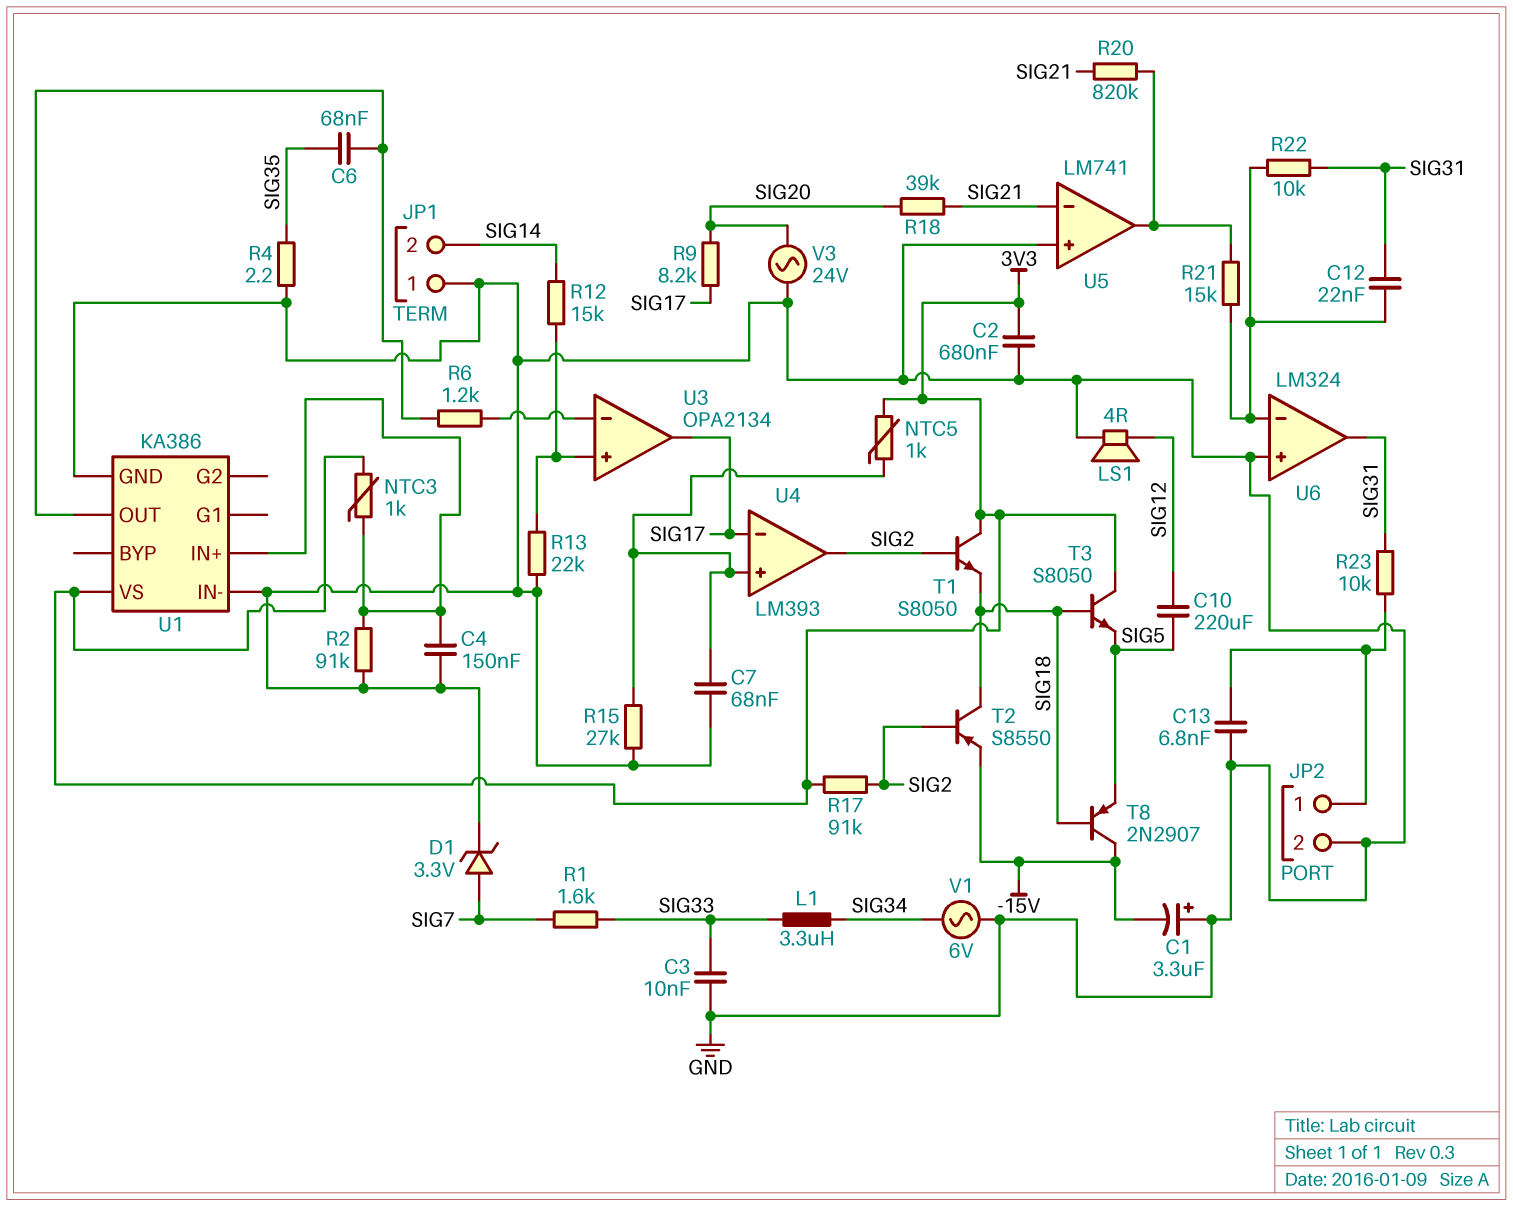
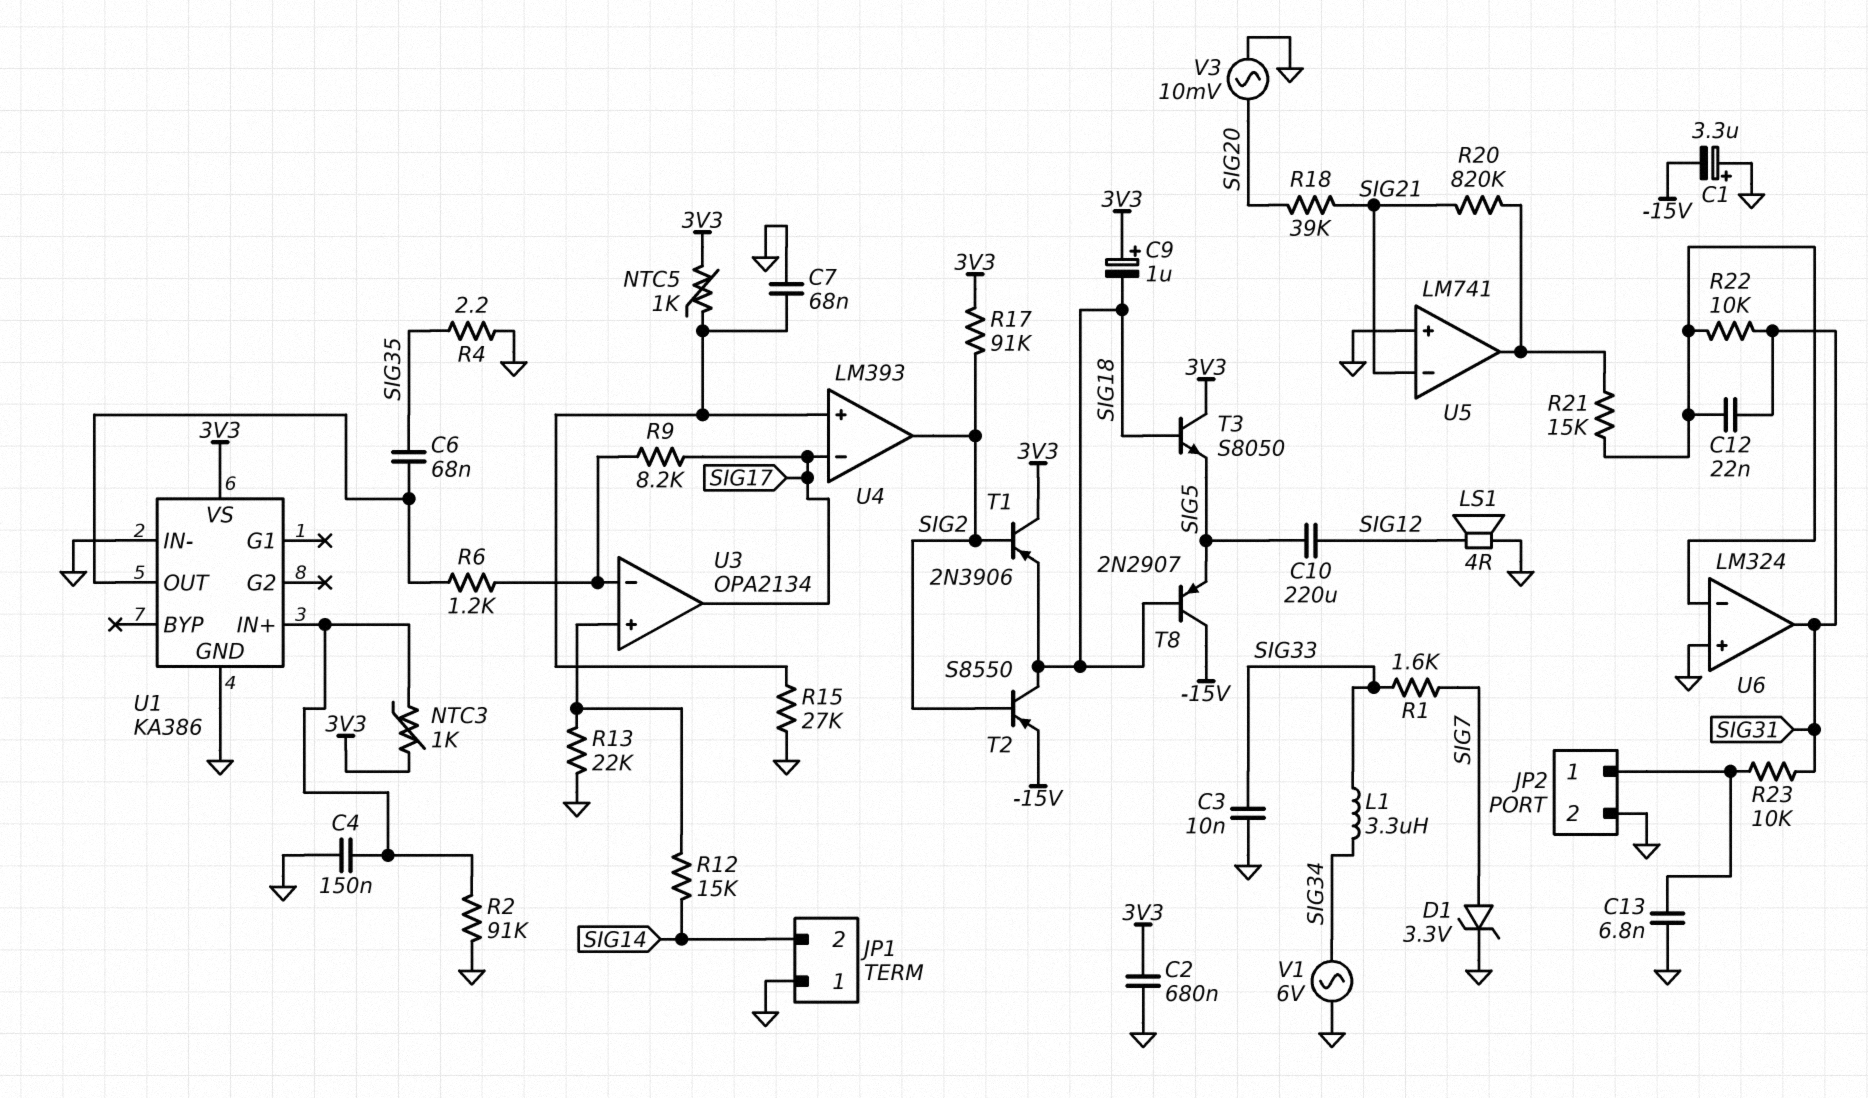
C9: none -> 1uF (plus 3V3, minus SIG18)
R9: 8.2k (SIG17, SIG20) -> 8.2k (SIG17, U3/in-)
T1: NPN S8050 (B SIG2, C 3V3, E SIG18) -> PNP 2N3906 (B SIG2, C 3V3, E SIG18)
V3: AC 24V (GND, SIG20) -> AC 10mV (GND, SIG20)

